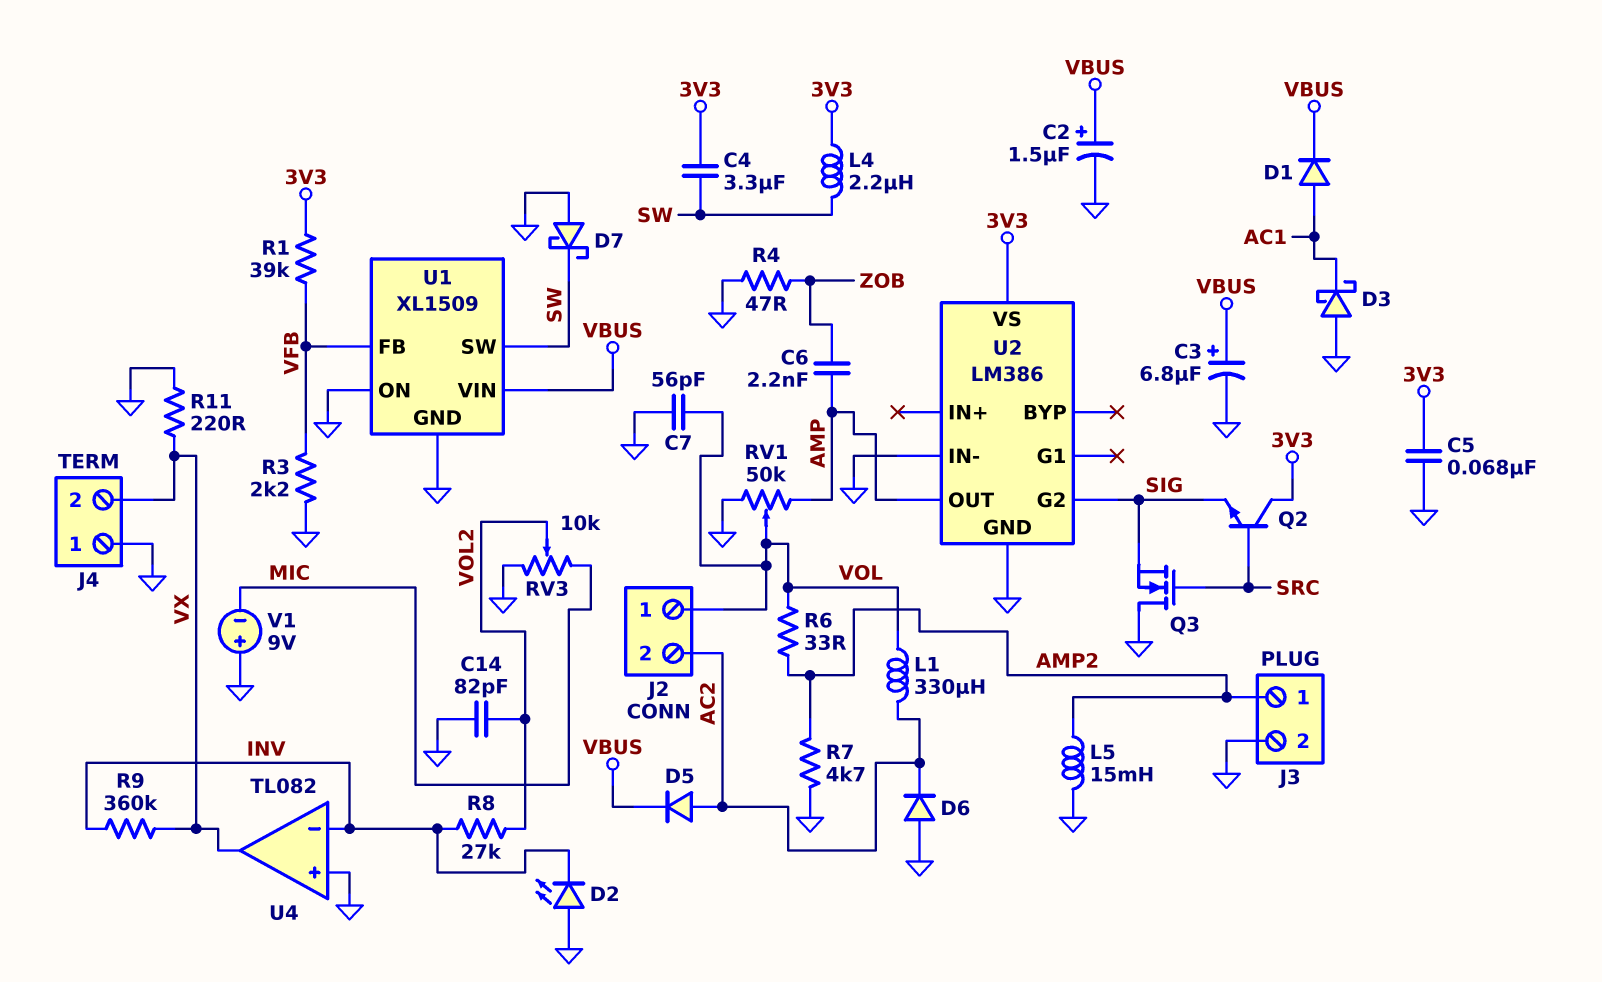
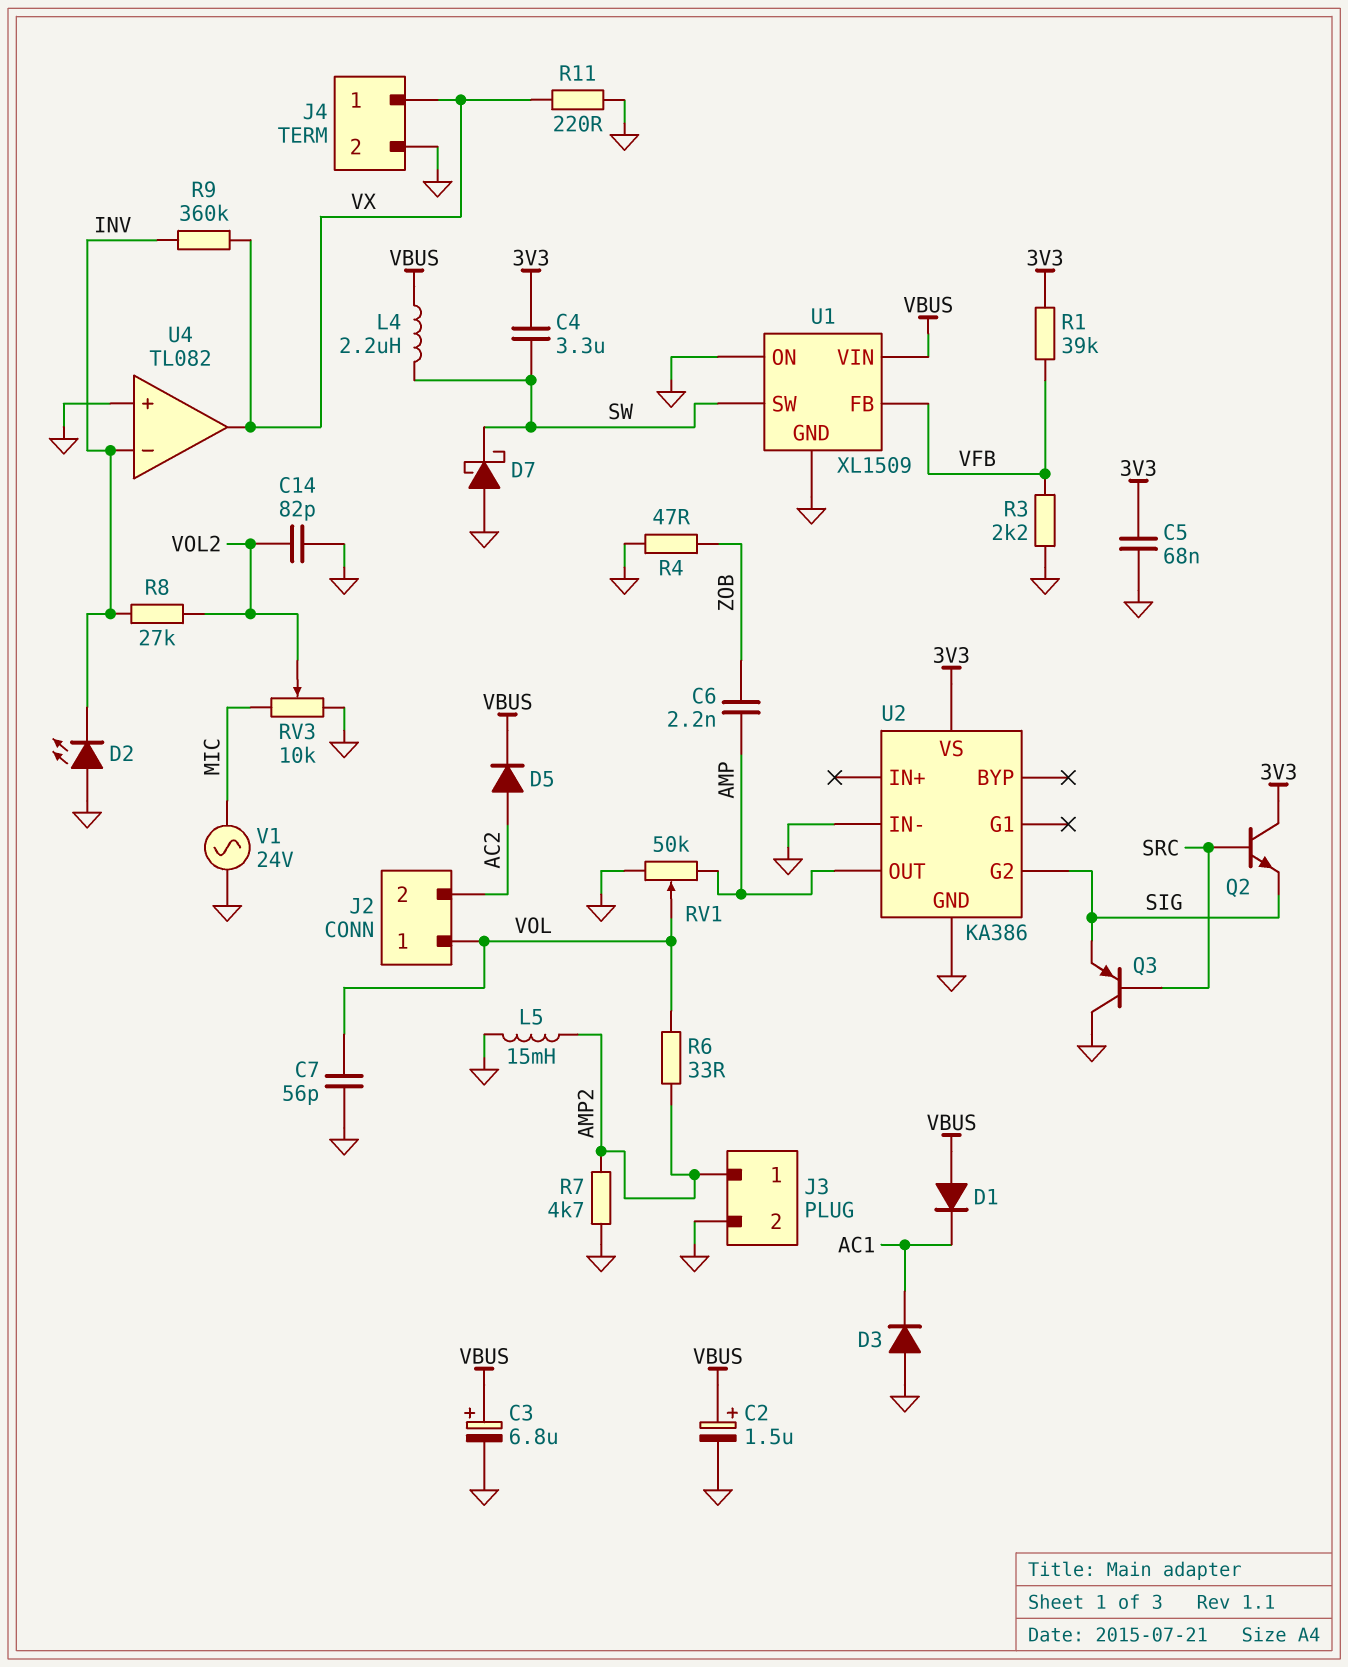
D1: diode (A AC1, K VBUS) -> diode (A VBUS, K AC1)
D3: schottky (A GND, K AC1) -> diode (A GND, K AC1)
D6: diode (A GND, K AC2) -> none
J4 pin 1: GND -> VX
J4 pin 2: VX -> GND
L1: 330uH (AC2, VOL) -> none
L4: 2.2uH (3V3, SW) -> 2.2uH (SW, VBUS)
Q3: NMOS (G SRC, D GND, S SIG) -> PNP (B SRC, C GND, E SIG)
U2: LM386 -> KA386
V1: 9V (plus GND, minus MIC) -> AC 24V (GND, MIC)

